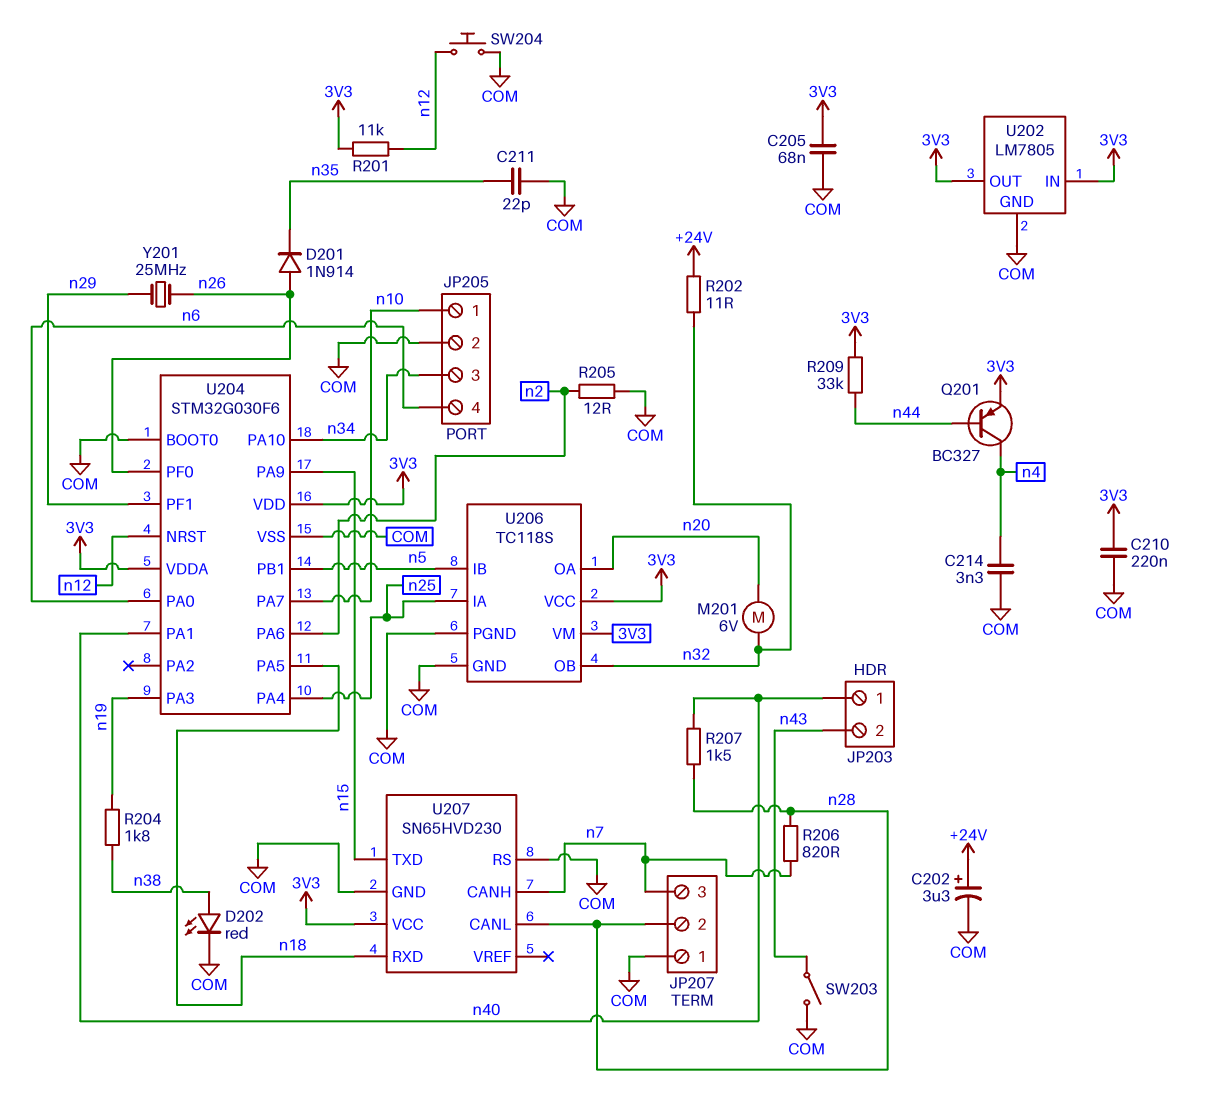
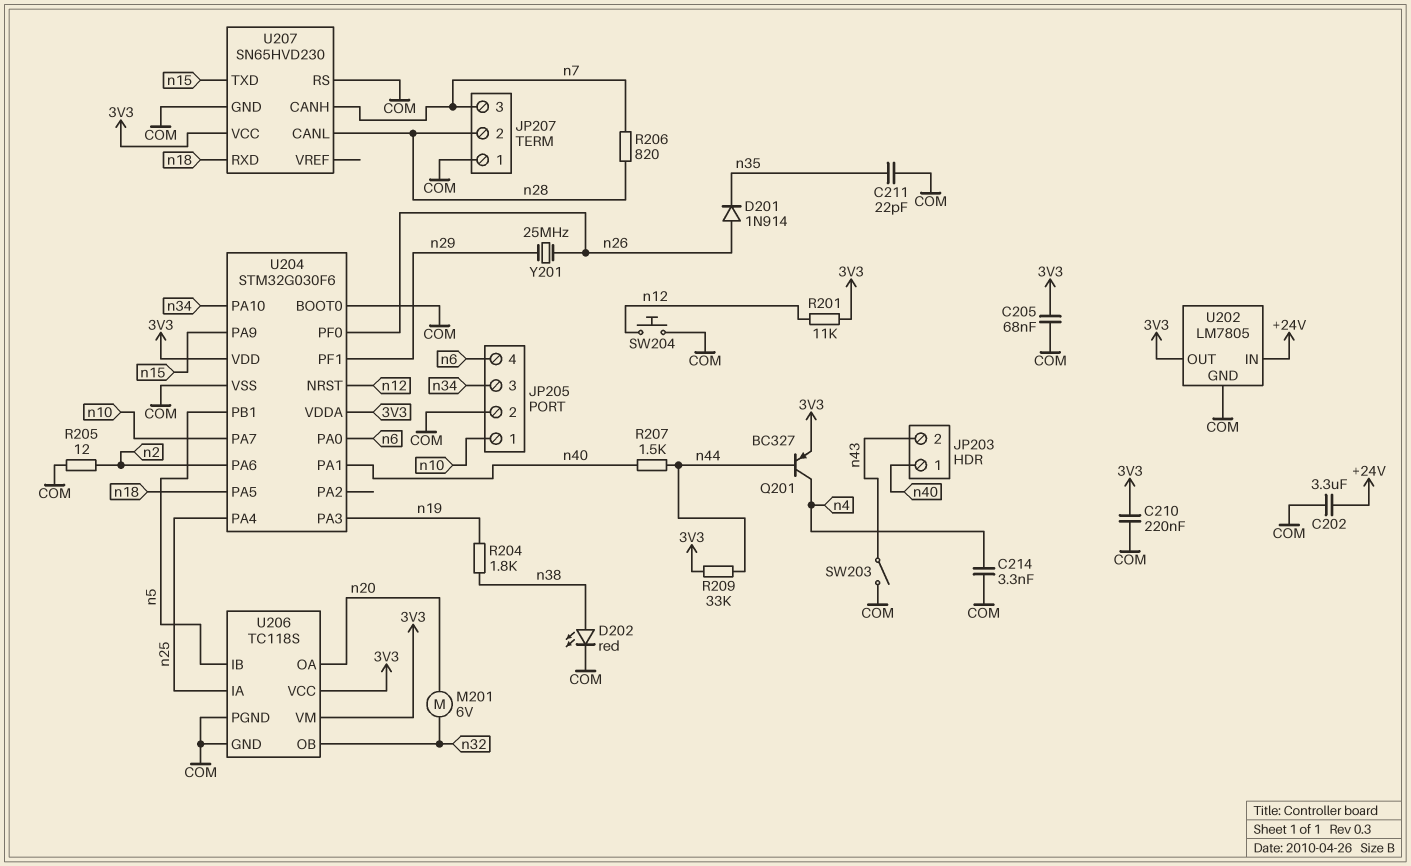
C202: 3.3uF (plus +24V, minus COM) -> 3.3uF (+24V, COM)
R202: 11 (+24V, n32) -> none
R207: 1.5k (n28, n40) -> 1.5k (n40, n44)
U202 pin IN: 3V3 -> +24V

